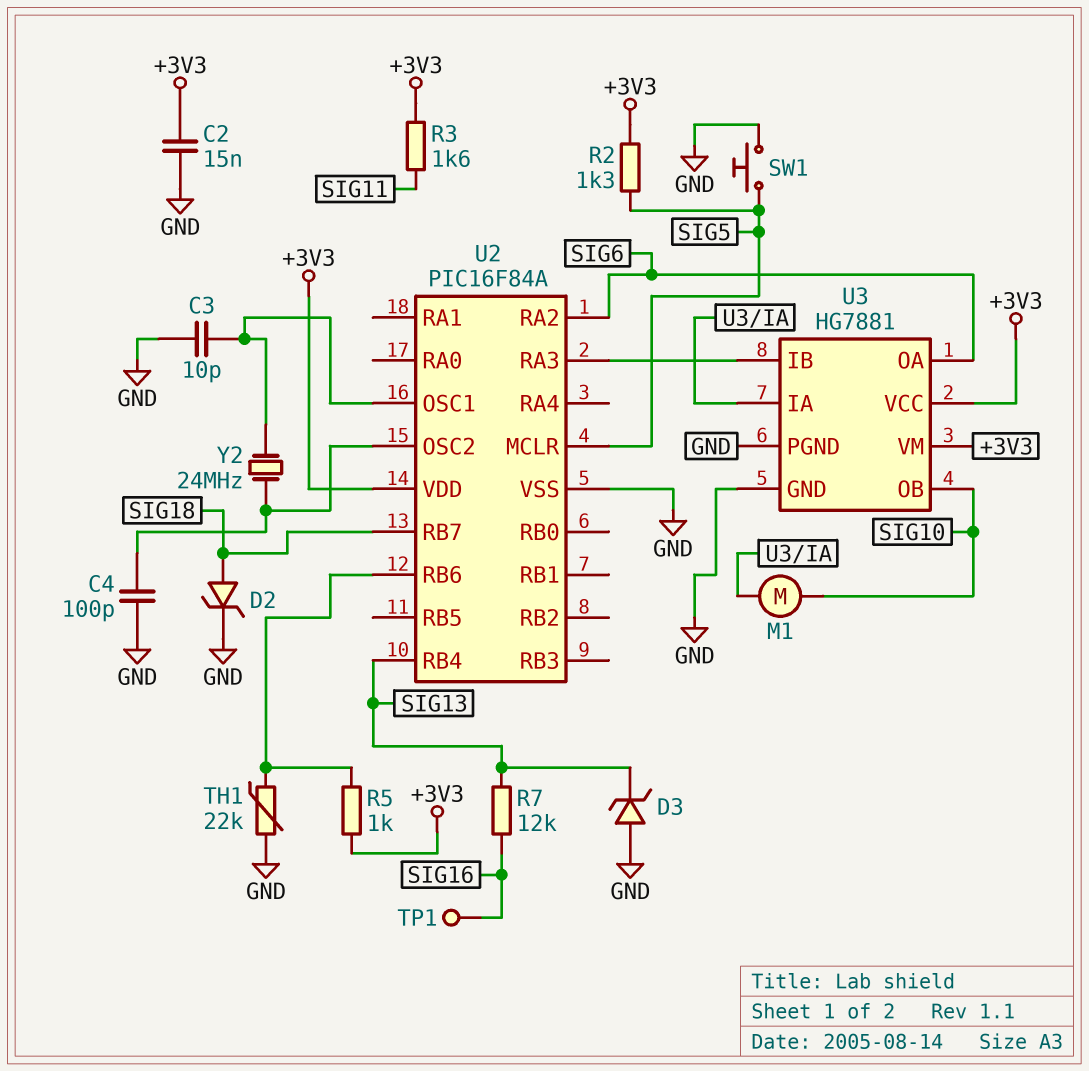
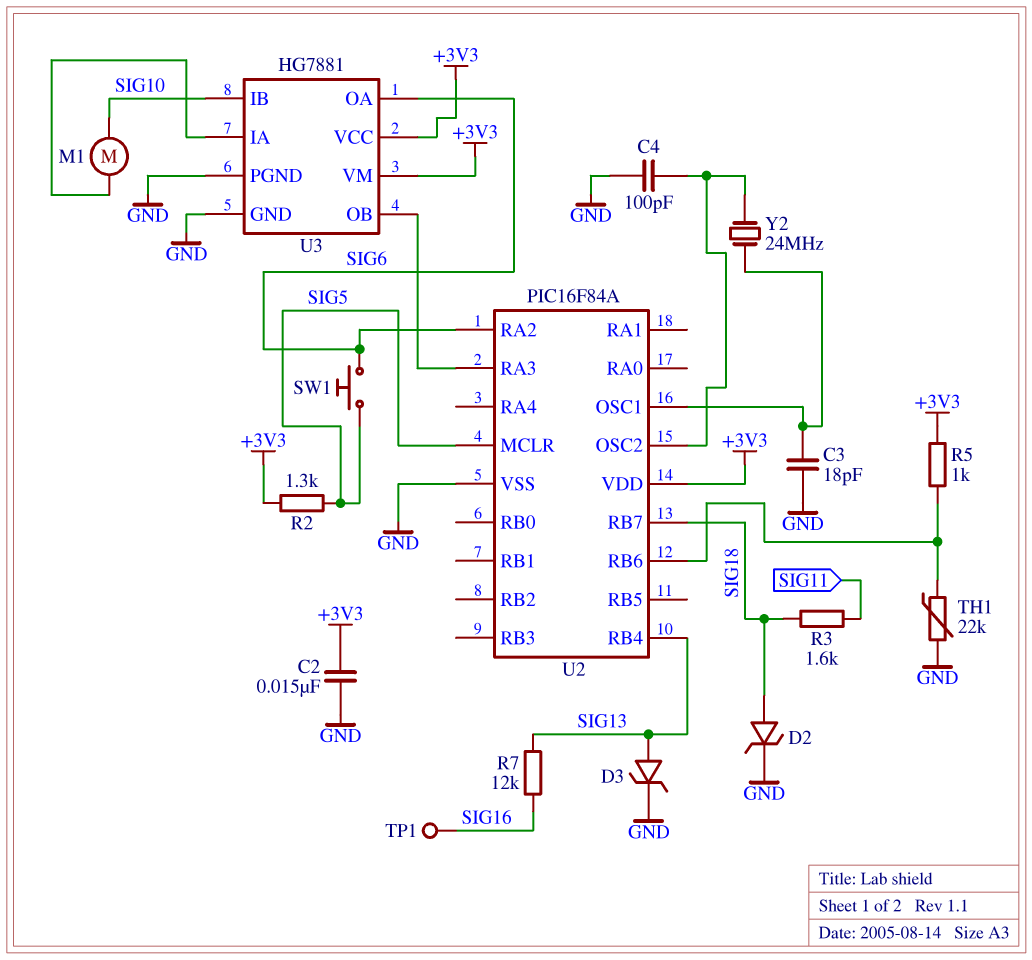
C3: 10pF (GND, U2/OSC1) -> 18pF (GND, U2/OSC1)
D3: zener (A GND, K SIG13) -> zener (A SIG13, K GND)
R3: 1.6k (+3V3, SIG11) -> 1.6k (SIG11, SIG18)
SW1: button (GND, SIG5) -> button (SIG5, SIG6)
U3 pin IB: U2/RA3 -> SIG10
U3 pin OB: SIG10 -> U2/RA3

